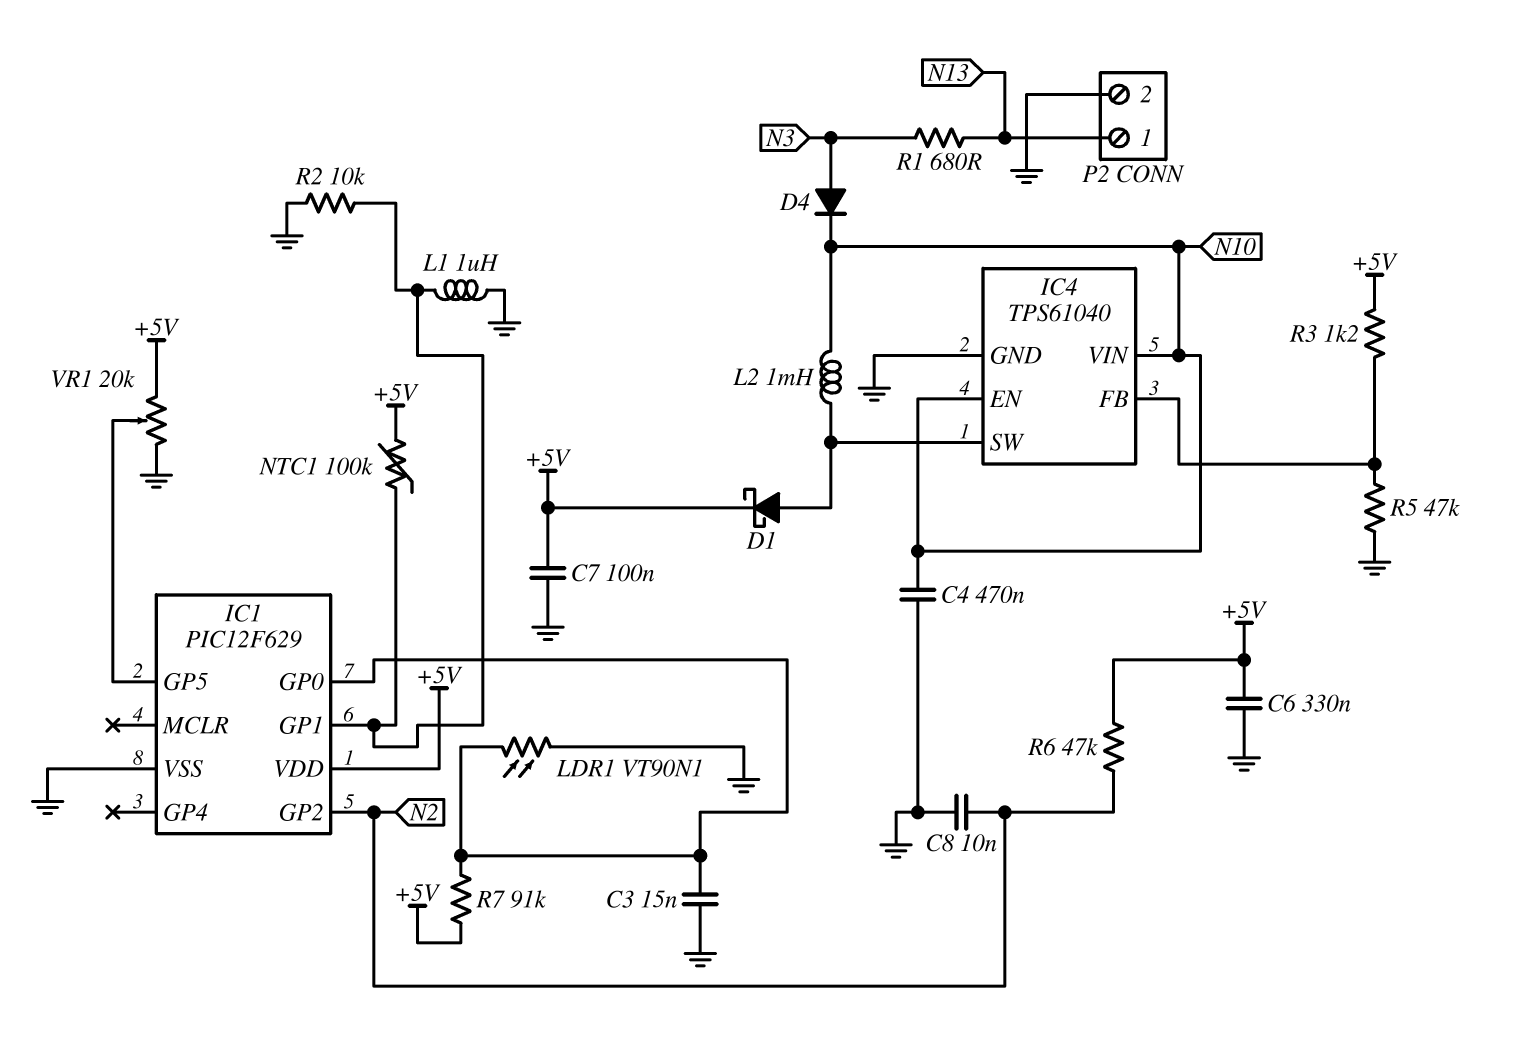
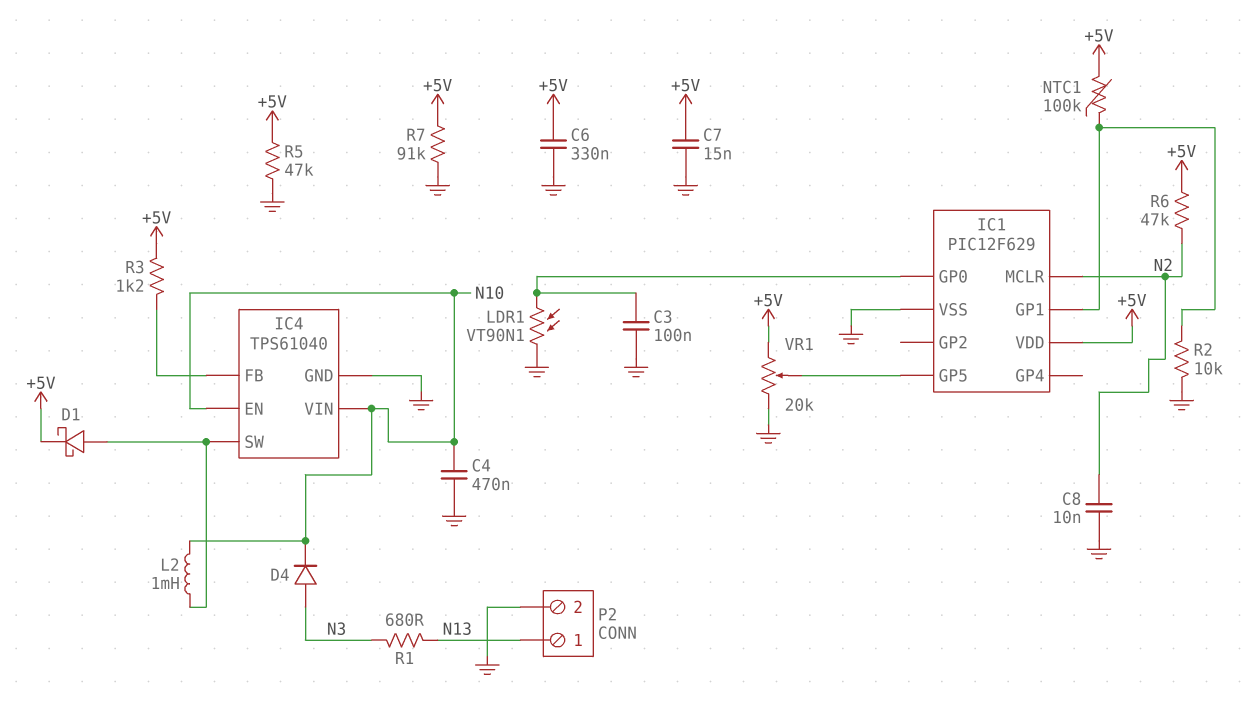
C3: 15nF (GND, IC1/GP0) -> 100nF (GND, IC1/GP0)
C7: 100nF (+5V, GND) -> 15nF (+5V, GND)
IC1 pin GP2: N2 -> none
IC1 pin MCLR: none -> N2
L1: 1uH (GND, IC1/GP1) -> none
R5: 47k (GND, IC4/FB) -> 47k (+5V, GND)
R7: 91k (+5V, IC1/GP0) -> 91k (+5V, GND)

